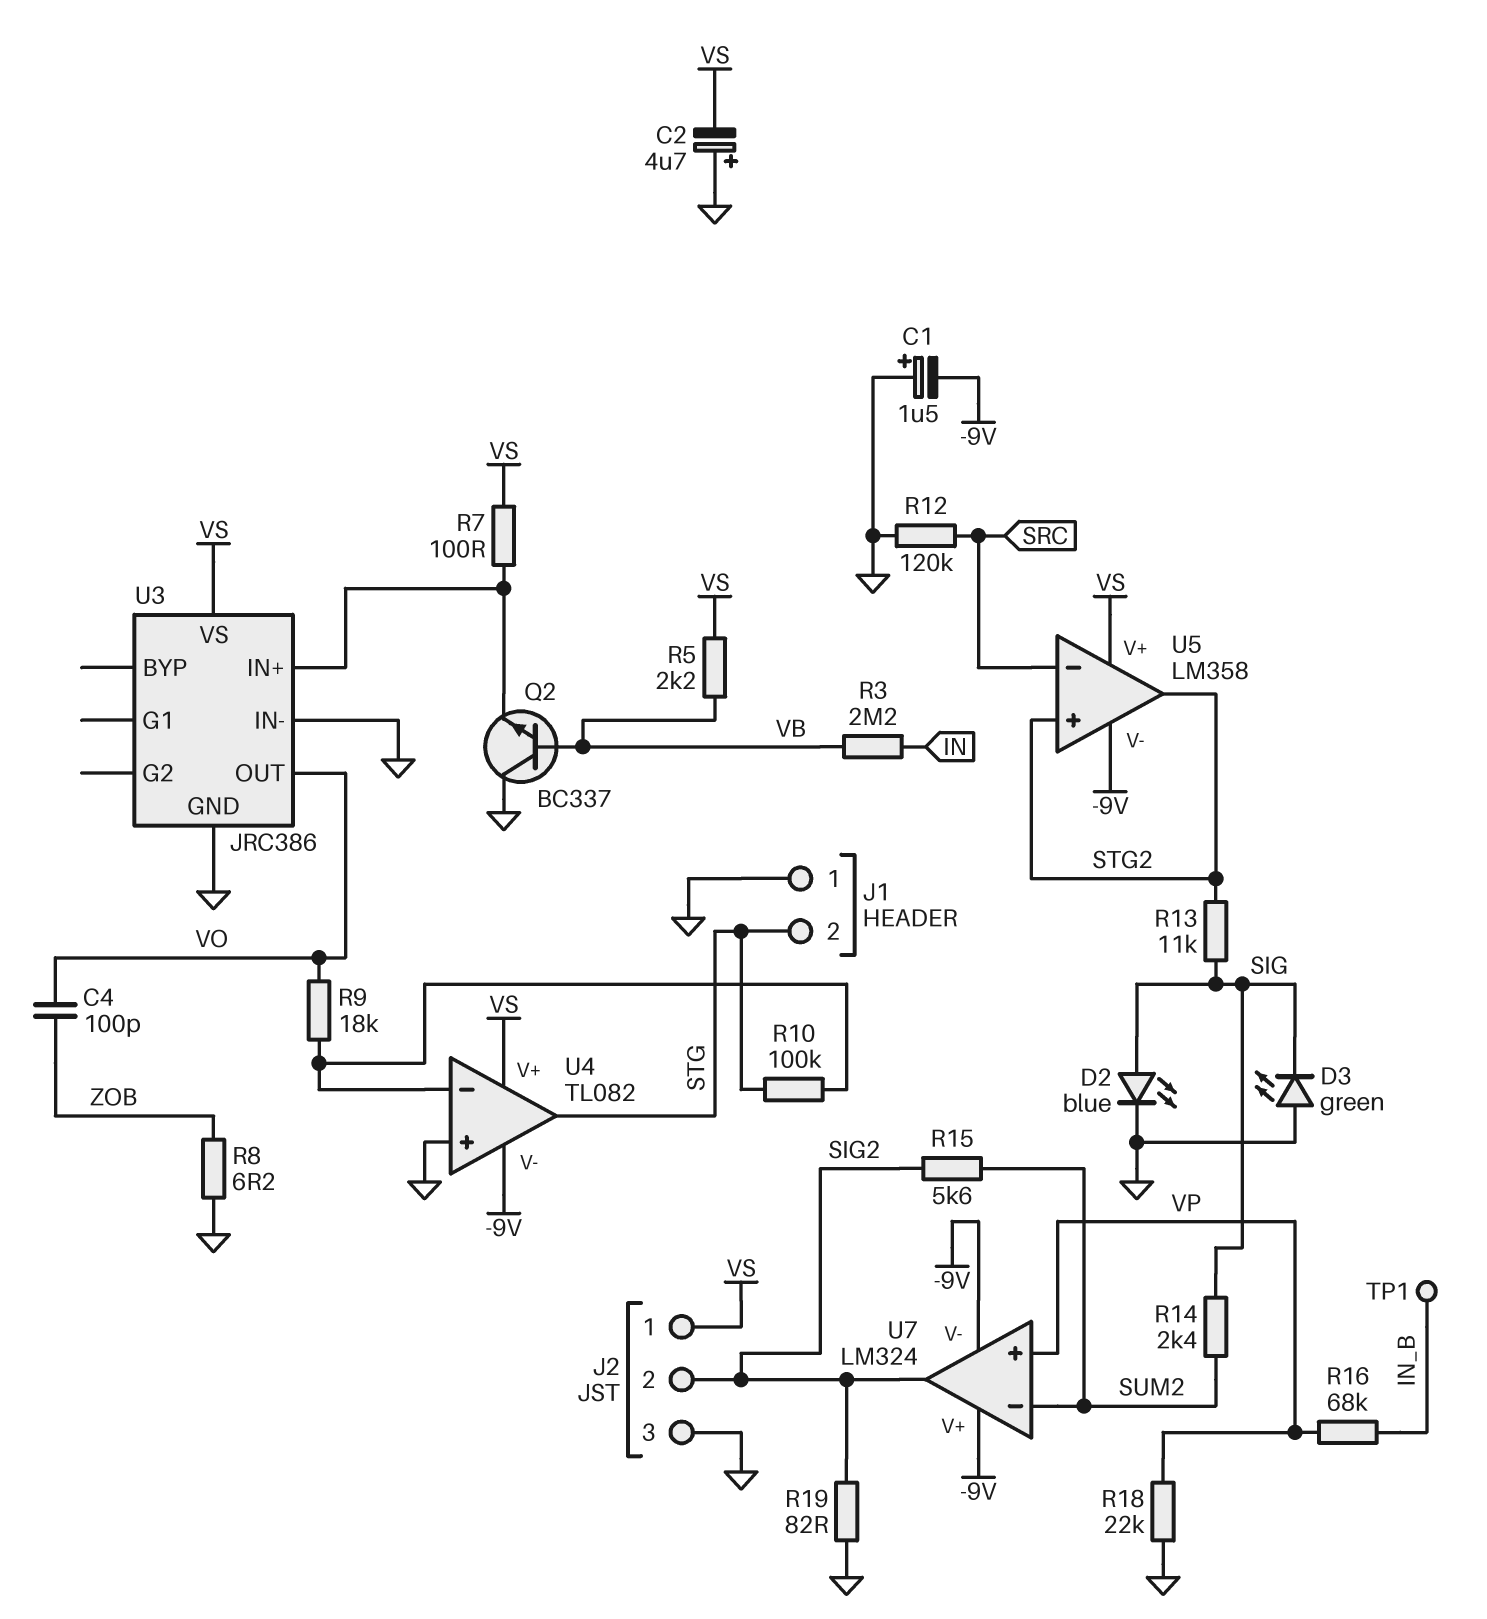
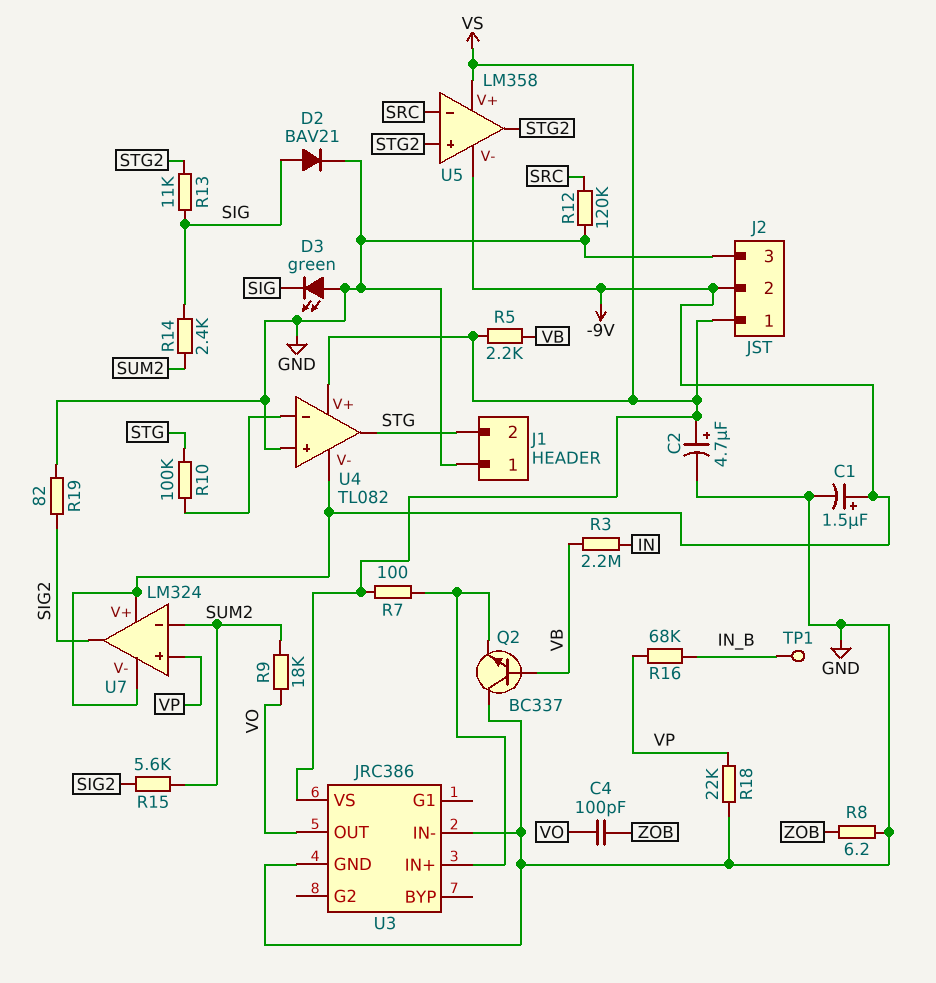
C1: 1.5uF (plus GND, minus -9V) -> 1.5uF (plus -9V, minus GND)
C2: 4.7uF (plus GND, minus VS) -> 4.7uF (plus VS, minus GND)
D2: LED blue (A SIG, K GND) -> diode BAV21 (A SIG, K GND)
J2 pin 2: SIG2 -> -9V
R9: 18k (U4/in-, VO) -> 18k (SUM2, VO)

